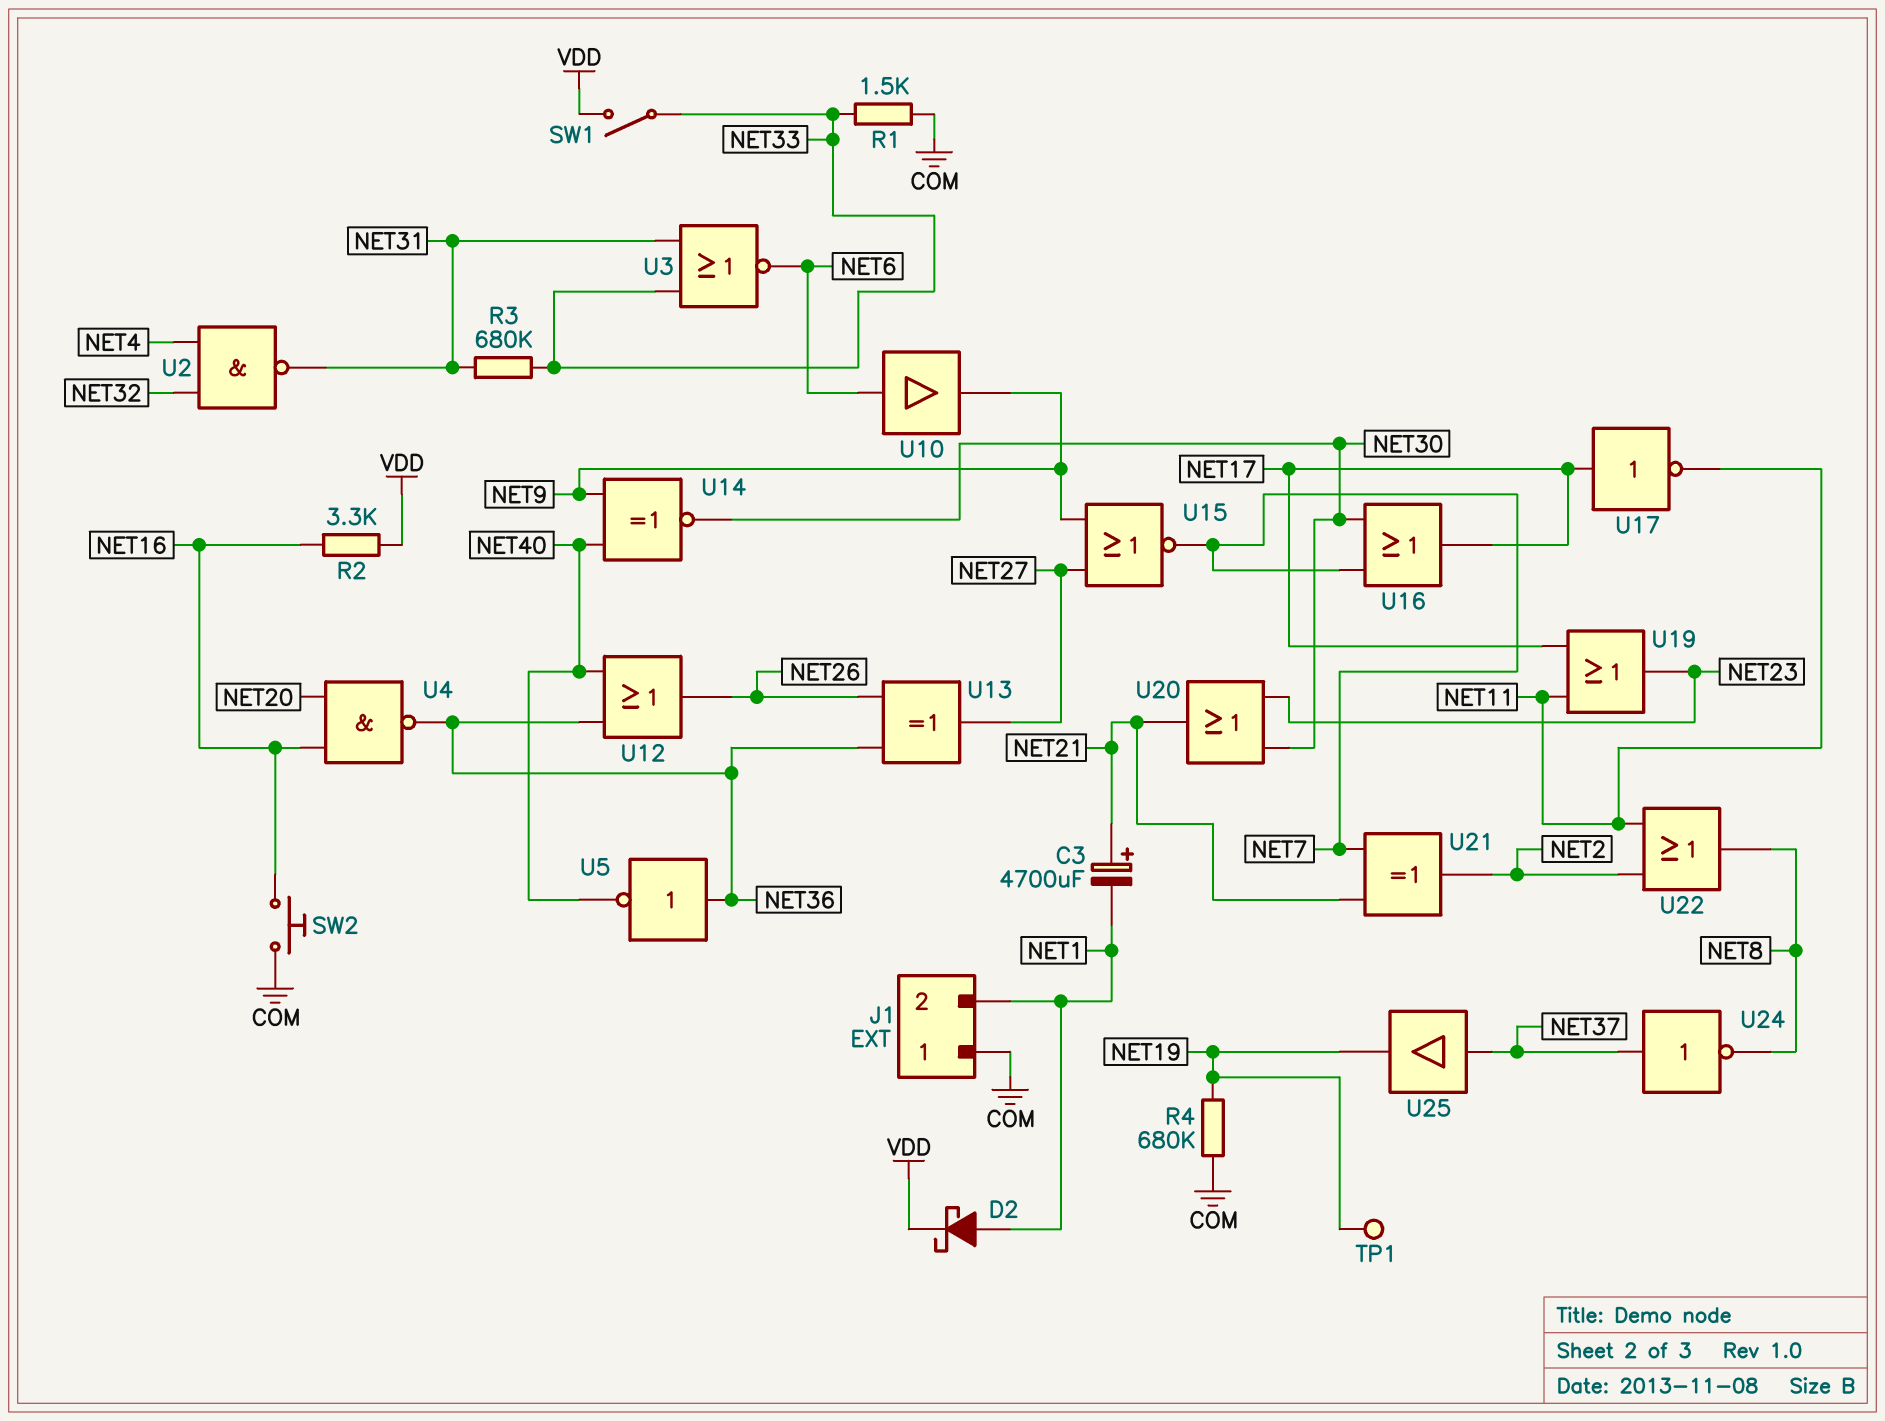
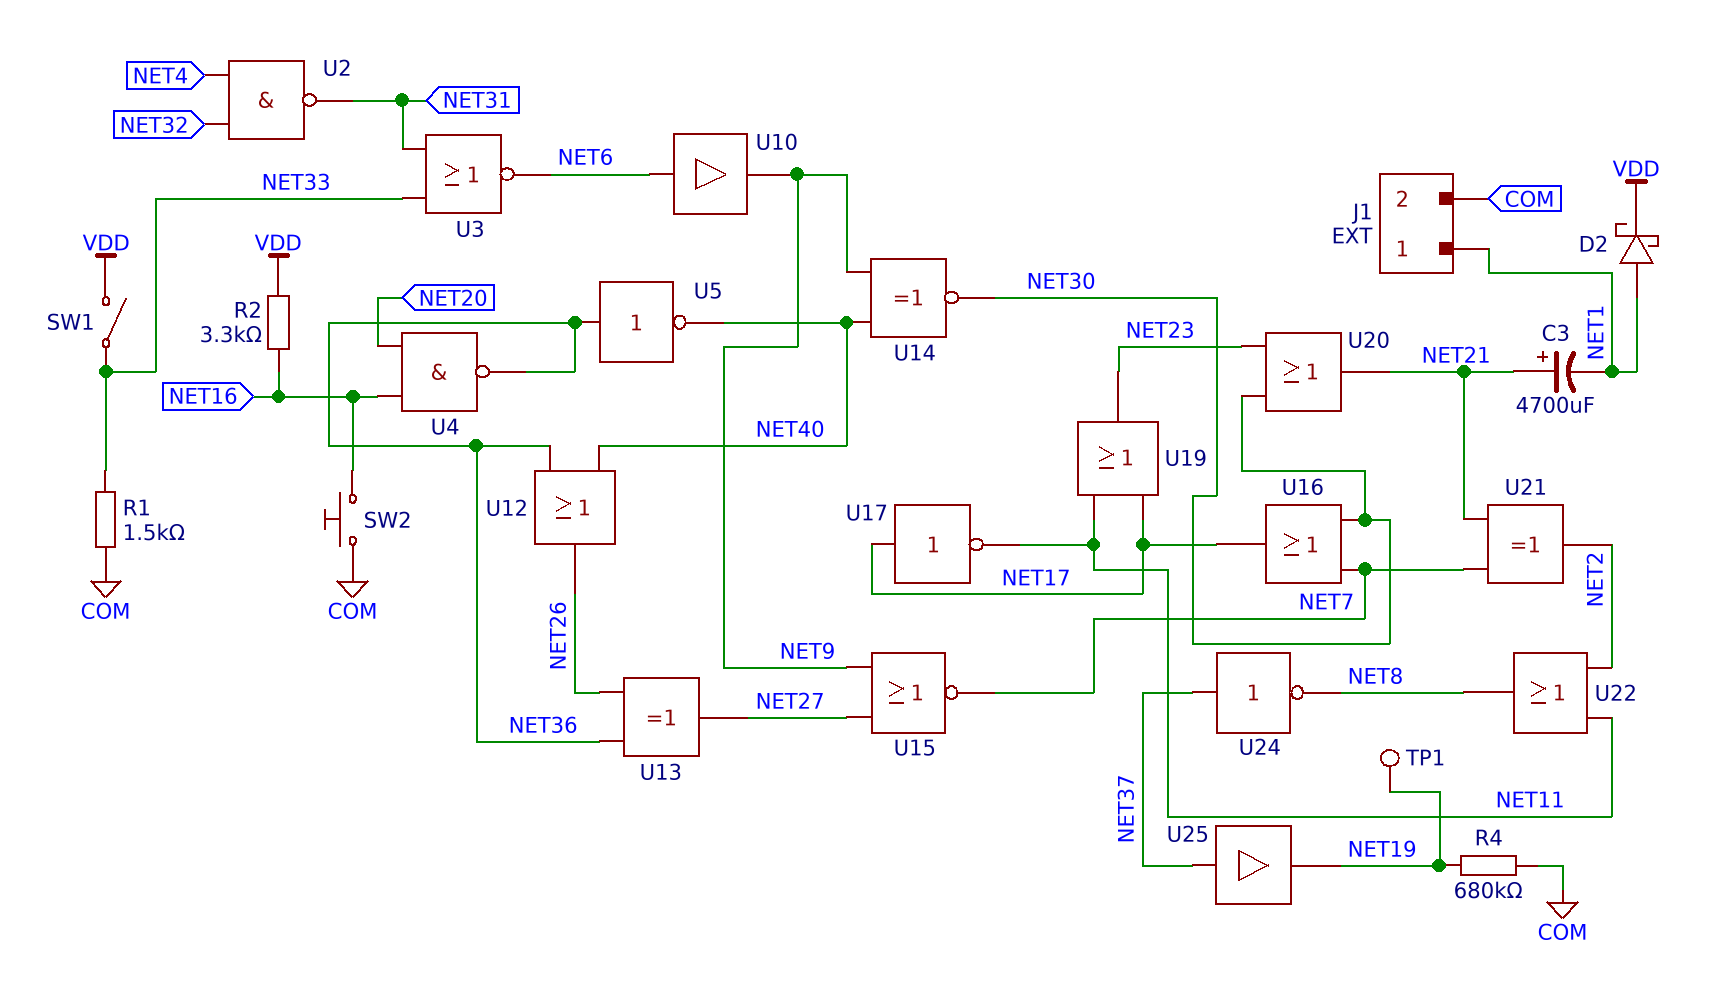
J1 pin 1: COM -> NET1
J1 pin 2: NET1 -> COM
R3: 680k (NET31, NET33) -> none

